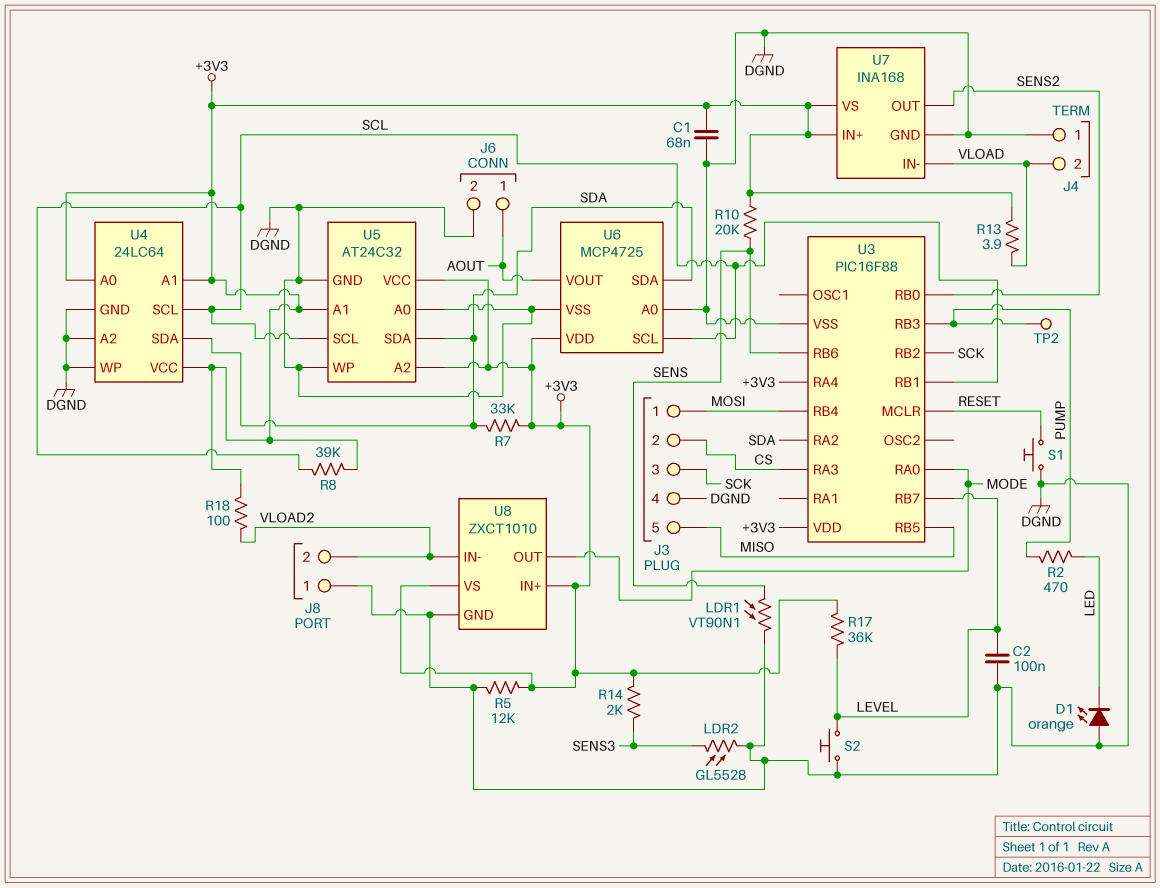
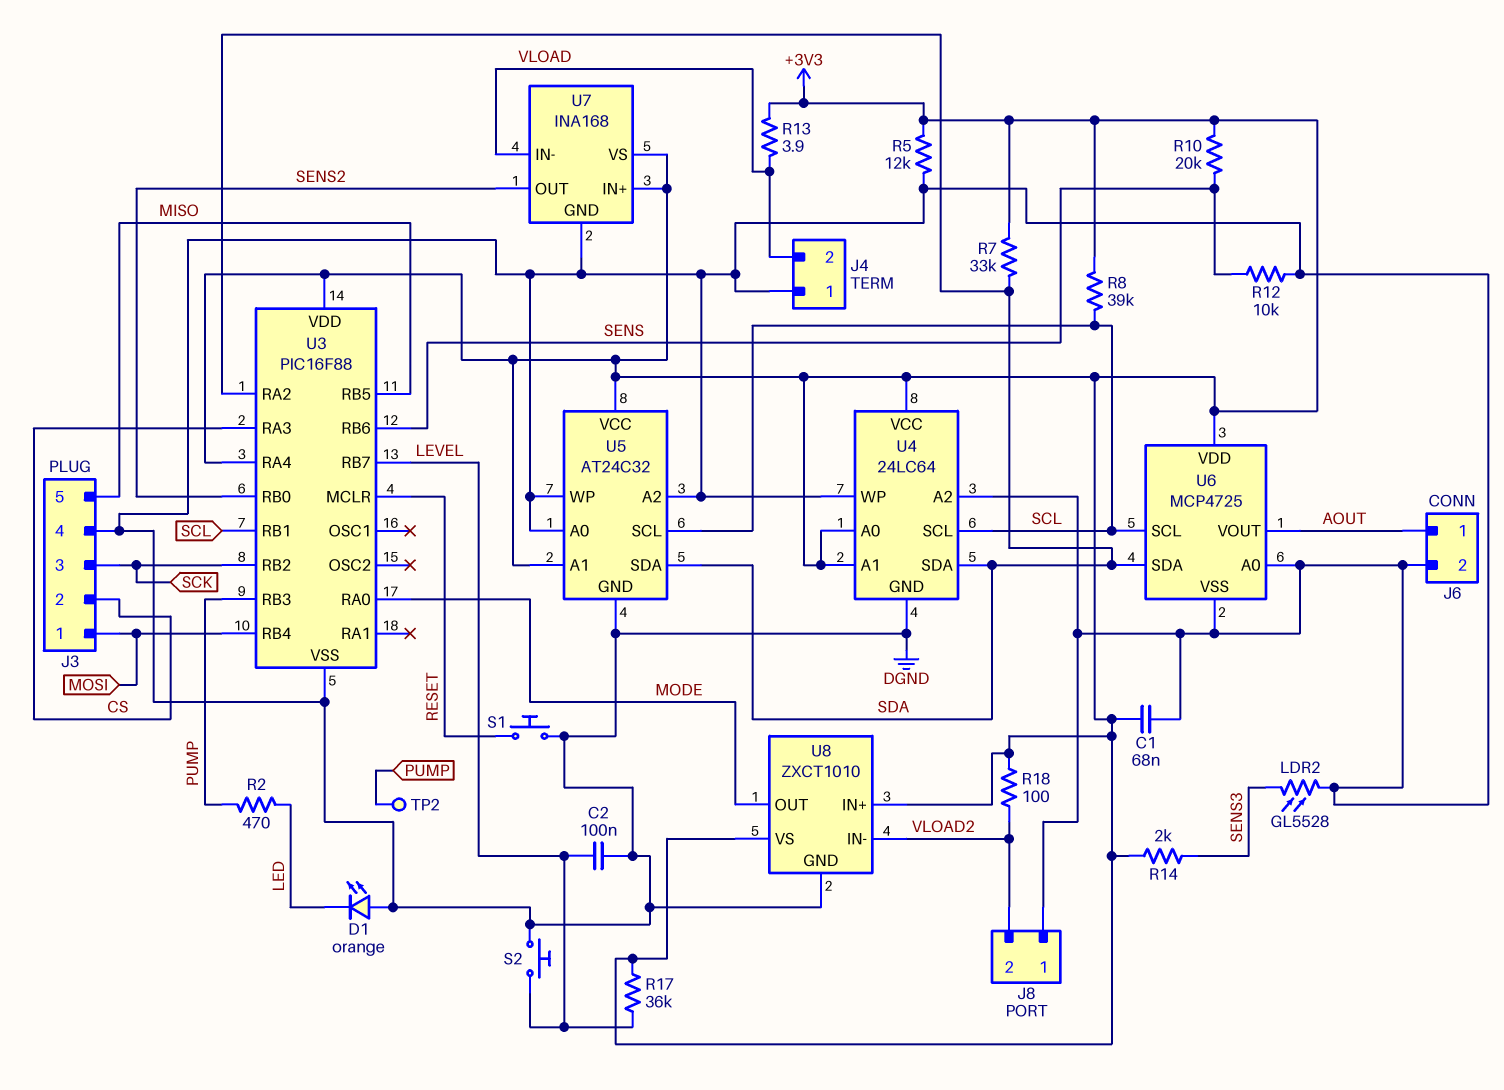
LDR1: VT90N1 (DGND, SENS) -> none
R12: none -> 10k (DGND, SENS)
U5 pin A2: +3V3 -> DGND

